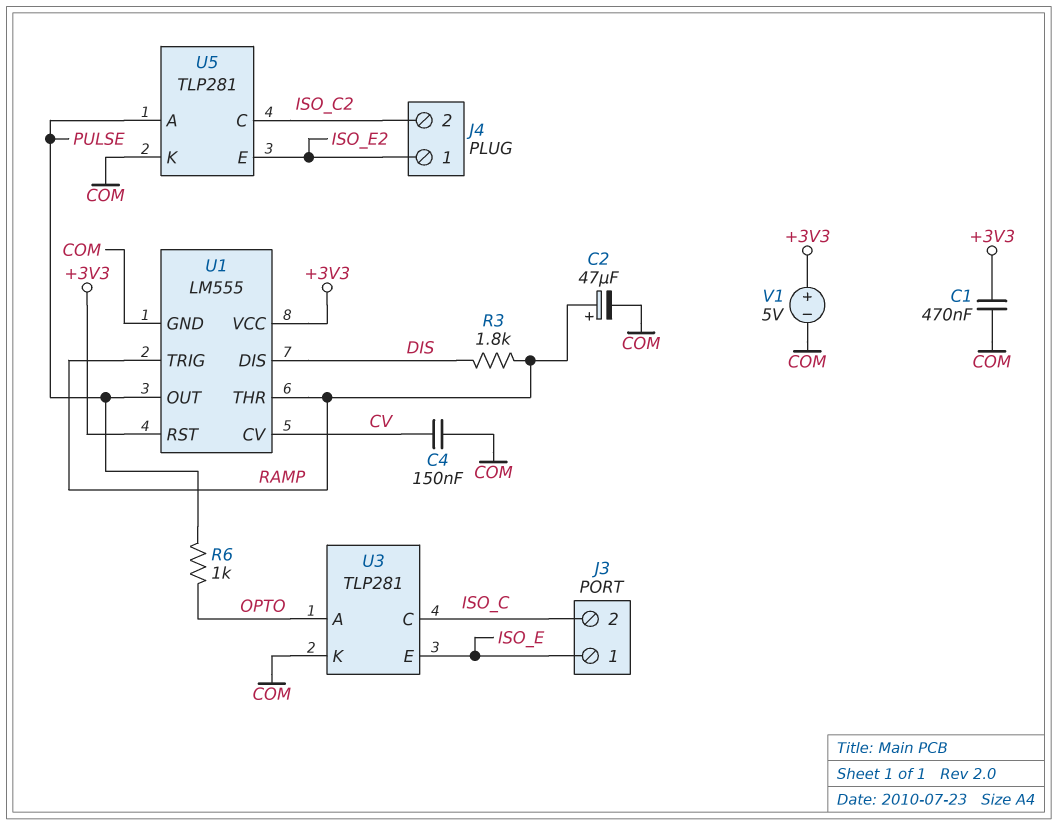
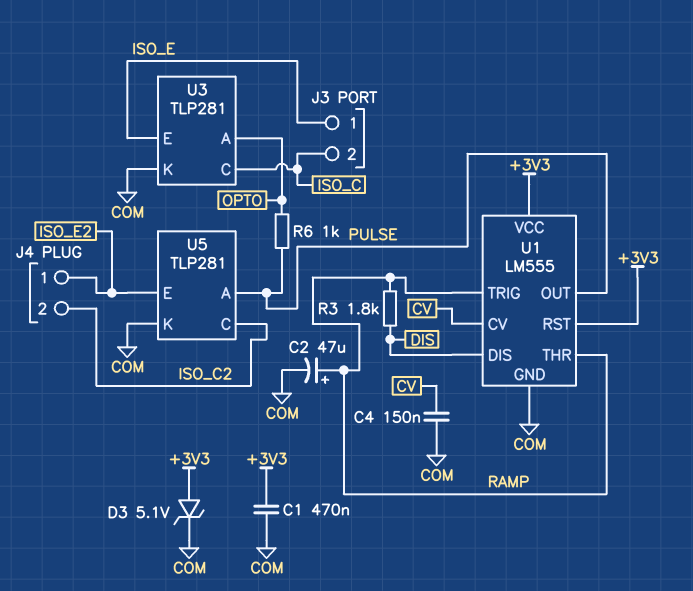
D3: none -> zener 5.1V (A +3V3, K COM)
V1: 5V (plus +3V3, minus COM) -> none

